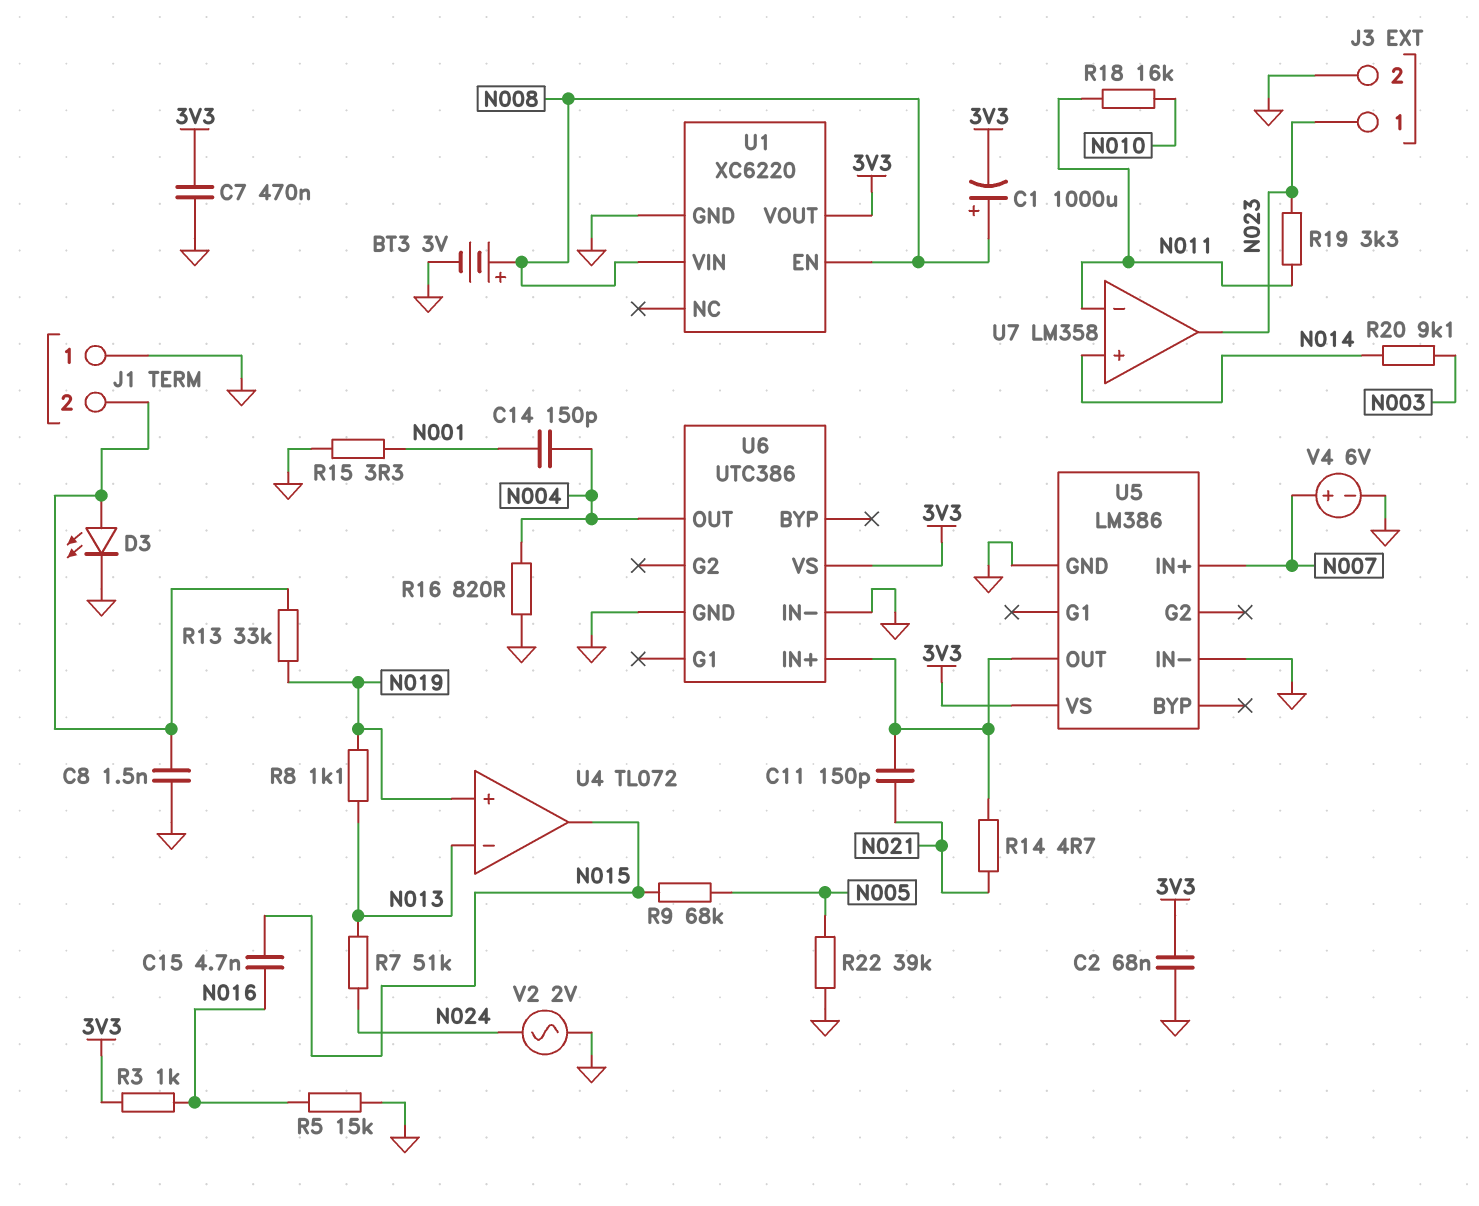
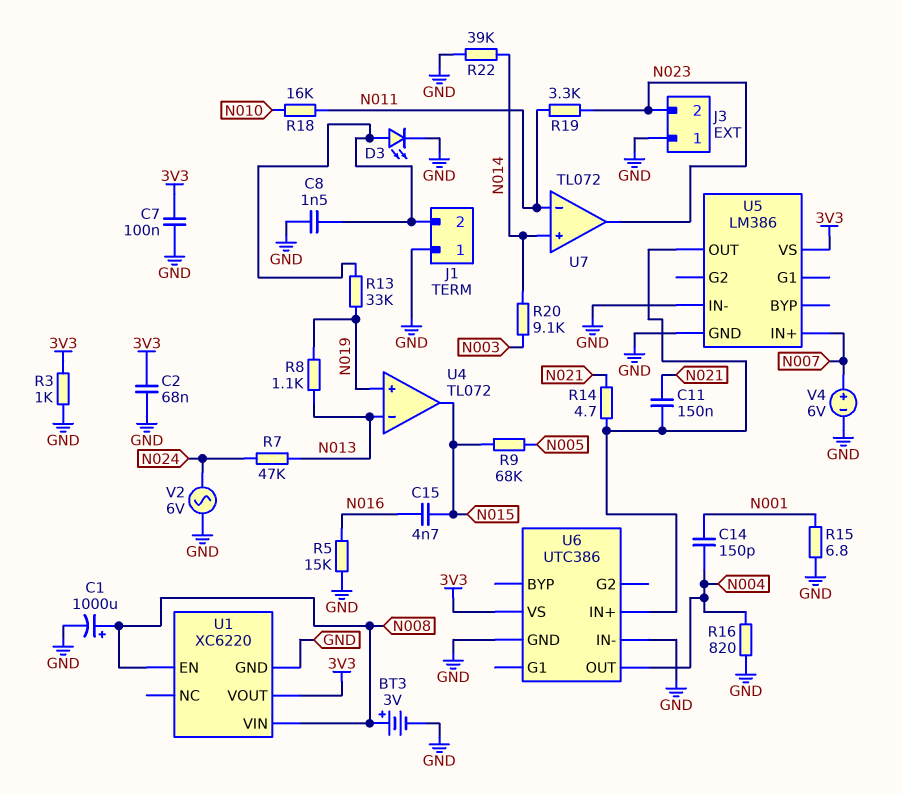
C1: 1000uF (plus N008, minus 3V3) -> 1000uF (plus N008, minus GND)
C7: 470nF (3V3, GND) -> 100nF (3V3, GND)
C11: 150pF (N021, U5/OUT) -> 150nF (N021, U5/OUT)
J3 pin 1: N023 -> GND
J3 pin 2: GND -> N023
R3: 1k (3V3, N016) -> 1k (3V3, GND)
R7: 51k (N013, N024) -> 47k (N013, N024)
R15: 3.3 (GND, N001) -> 6.8 (GND, N001)
R22: 39k (GND, N005) -> 39k (GND, N014)
U7: LM358 -> TL072
V2: AC 2V (GND, N024) -> AC 6V (GND, N024)

